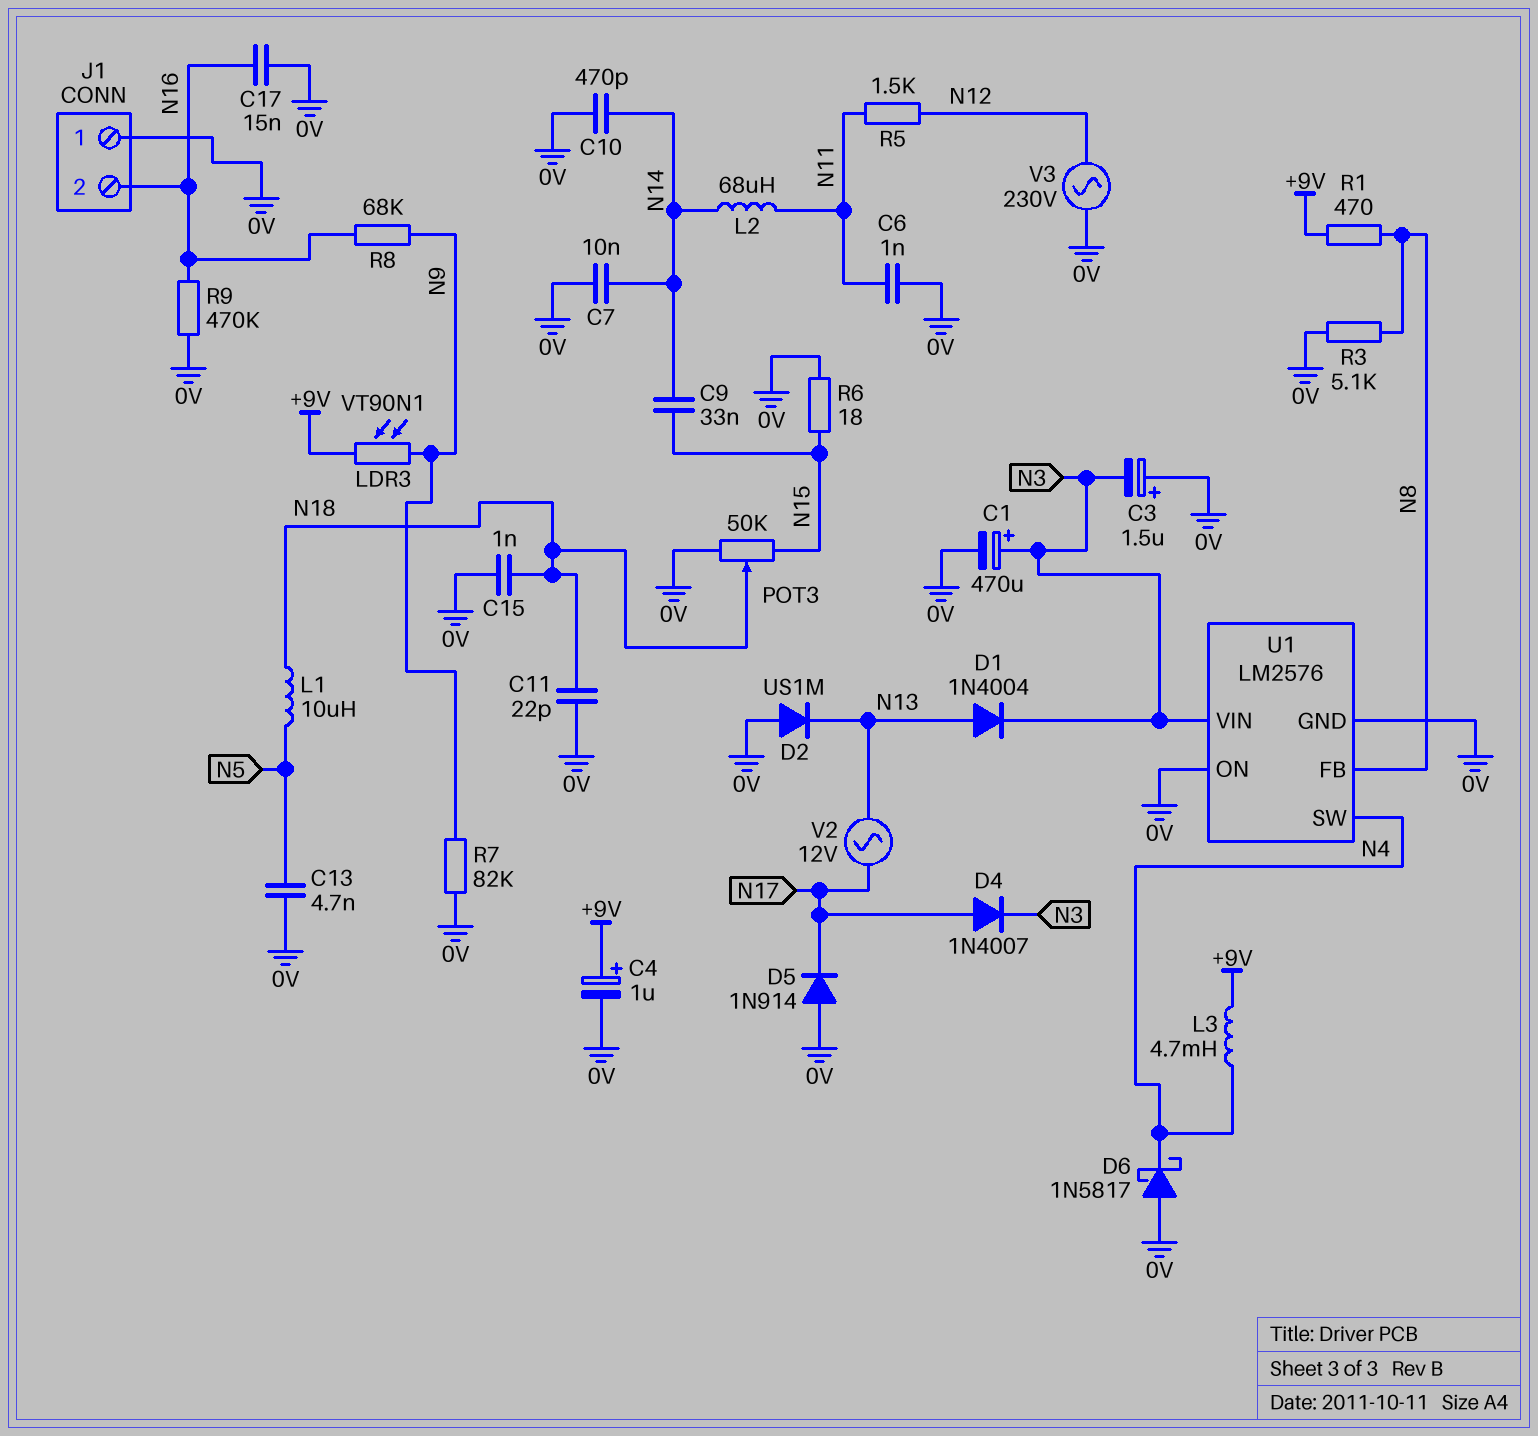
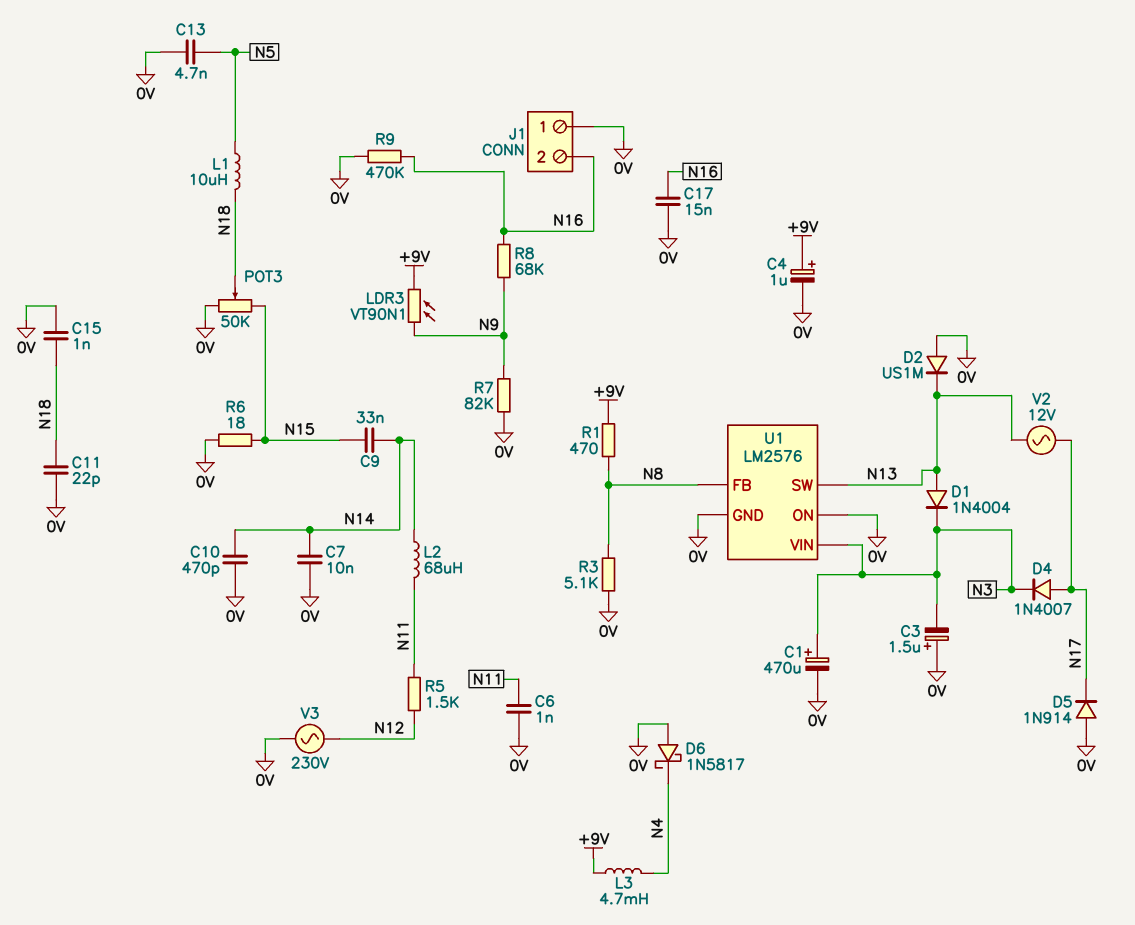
U1 pin SW: N4 -> N13

